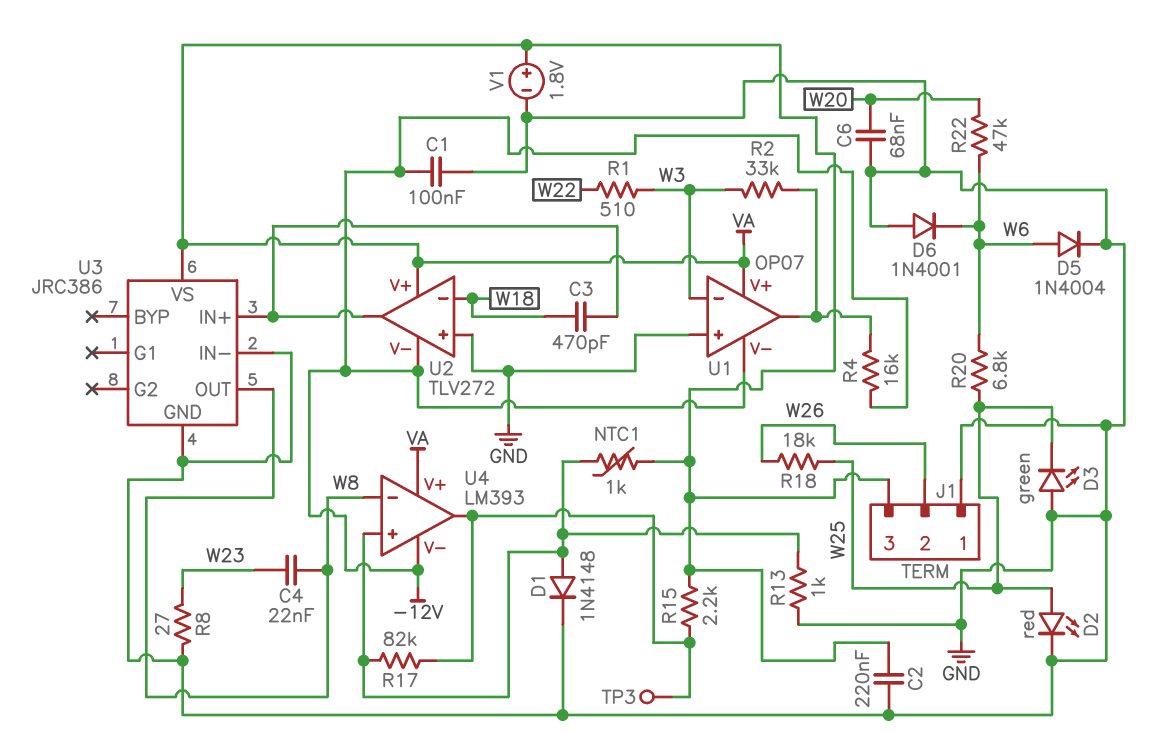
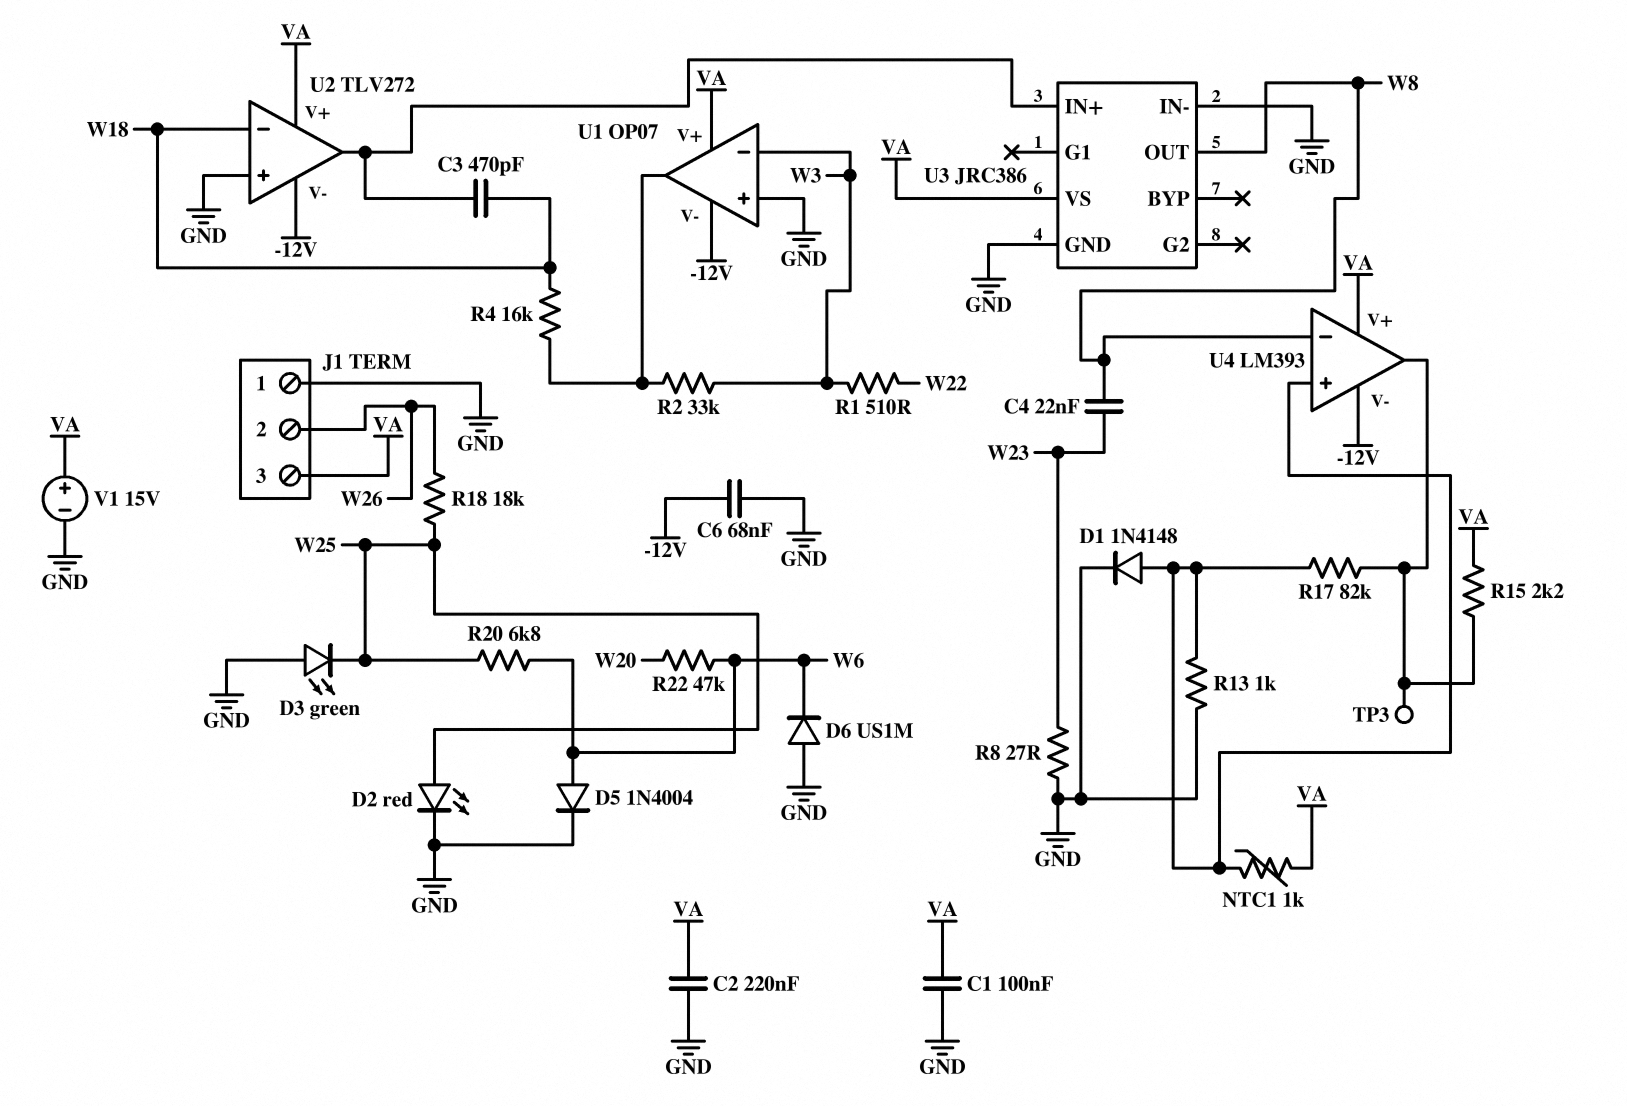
C1: 100nF (-12V, GND) -> 100nF (GND, VA)
C6: 68nF (GND, W20) -> 68nF (-12V, GND)
D6: diode 1N4001 (A GND, K W6) -> diode US1M (A GND, K W6)
R4: 16k (-12V, U1/out) -> 16k (U1/out, W18)
V1: 1.8V (plus VA, minus GND) -> 15V (plus VA, minus GND)

